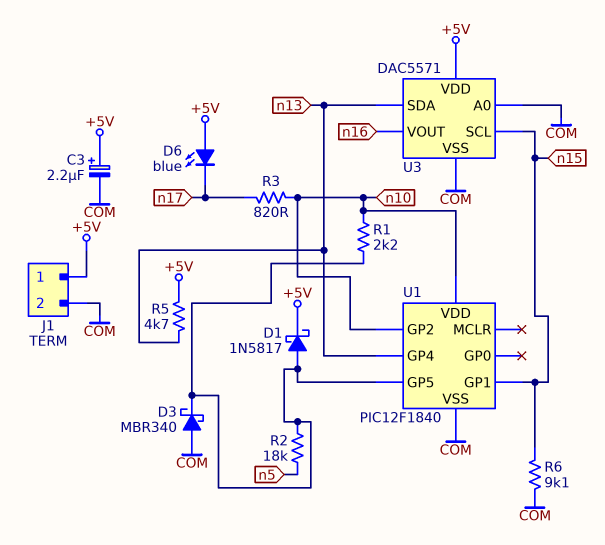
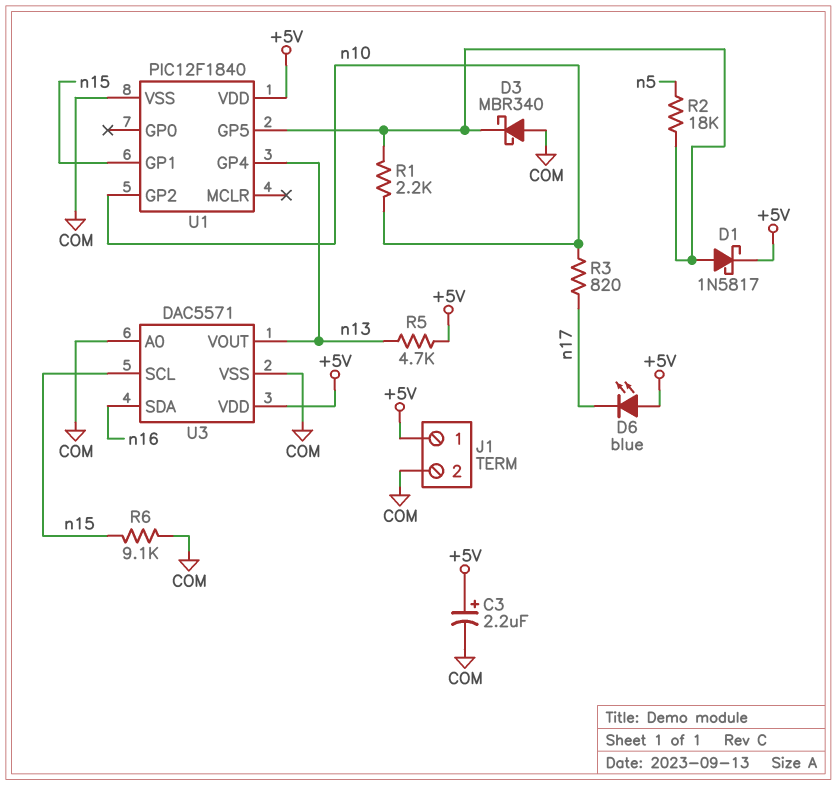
U1 pin VDD: n10 -> +5V
U3 pin SDA: n13 -> n16
U3 pin VOUT: n16 -> n13

